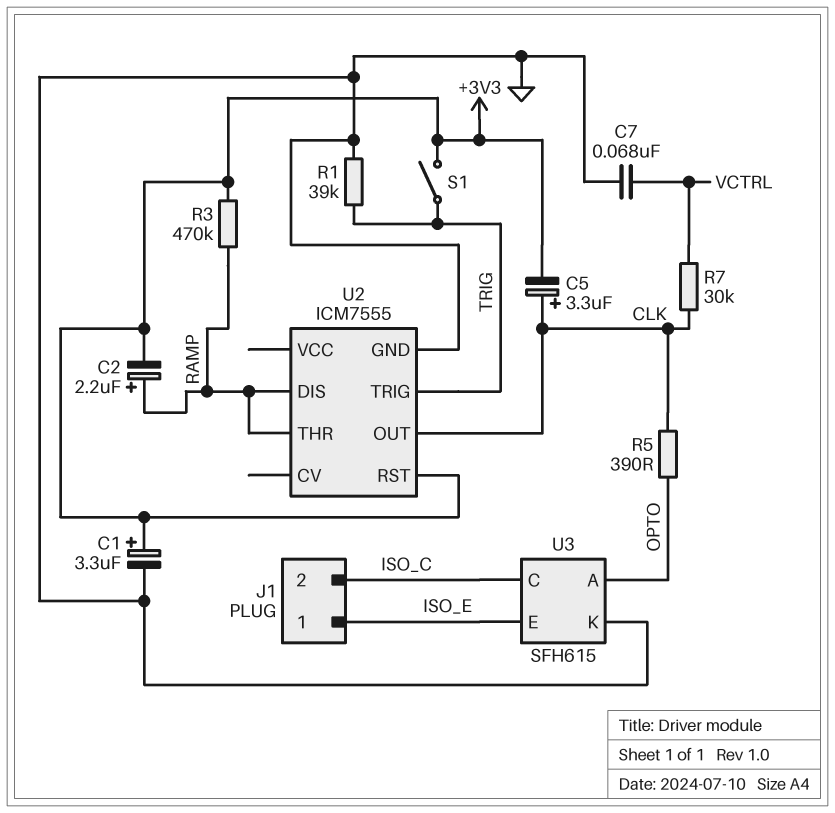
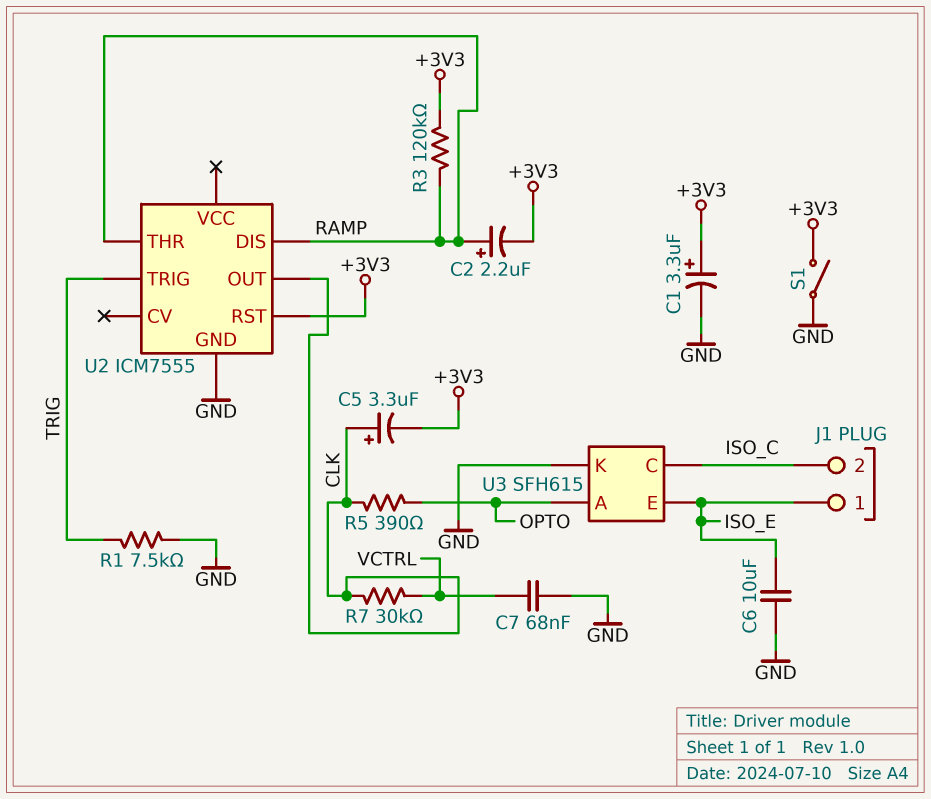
C6: none -> 10uF (GND, ISO_E)
R1: 39k (GND, TRIG) -> 7.5k (GND, TRIG)
R3: 470k (+3V3, RAMP) -> 120k (+3V3, RAMP)
S1: switch (+3V3, TRIG) -> switch (+3V3, GND)

